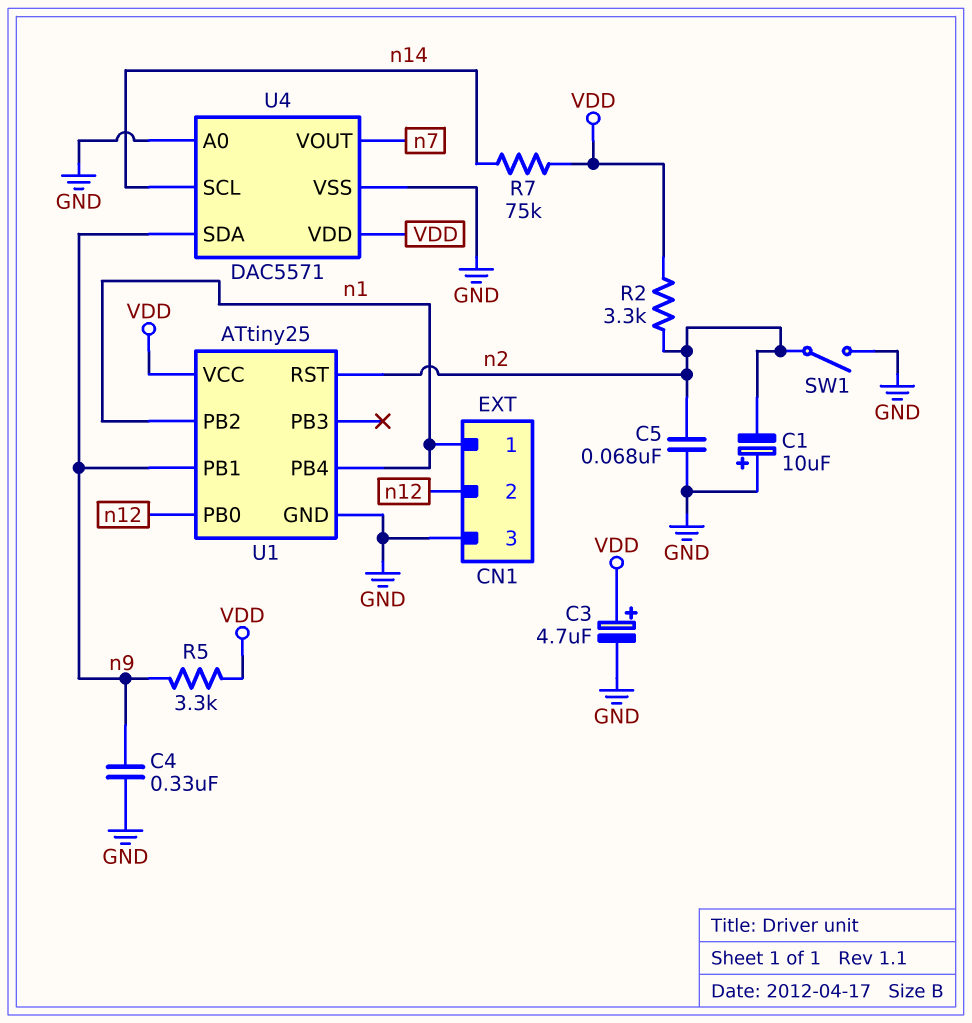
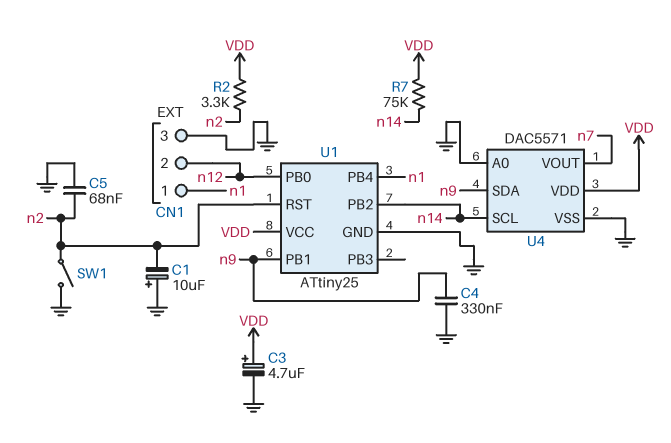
R5: 3.3k (VDD, n9) -> none
U1 pin PB2: n1 -> n14

